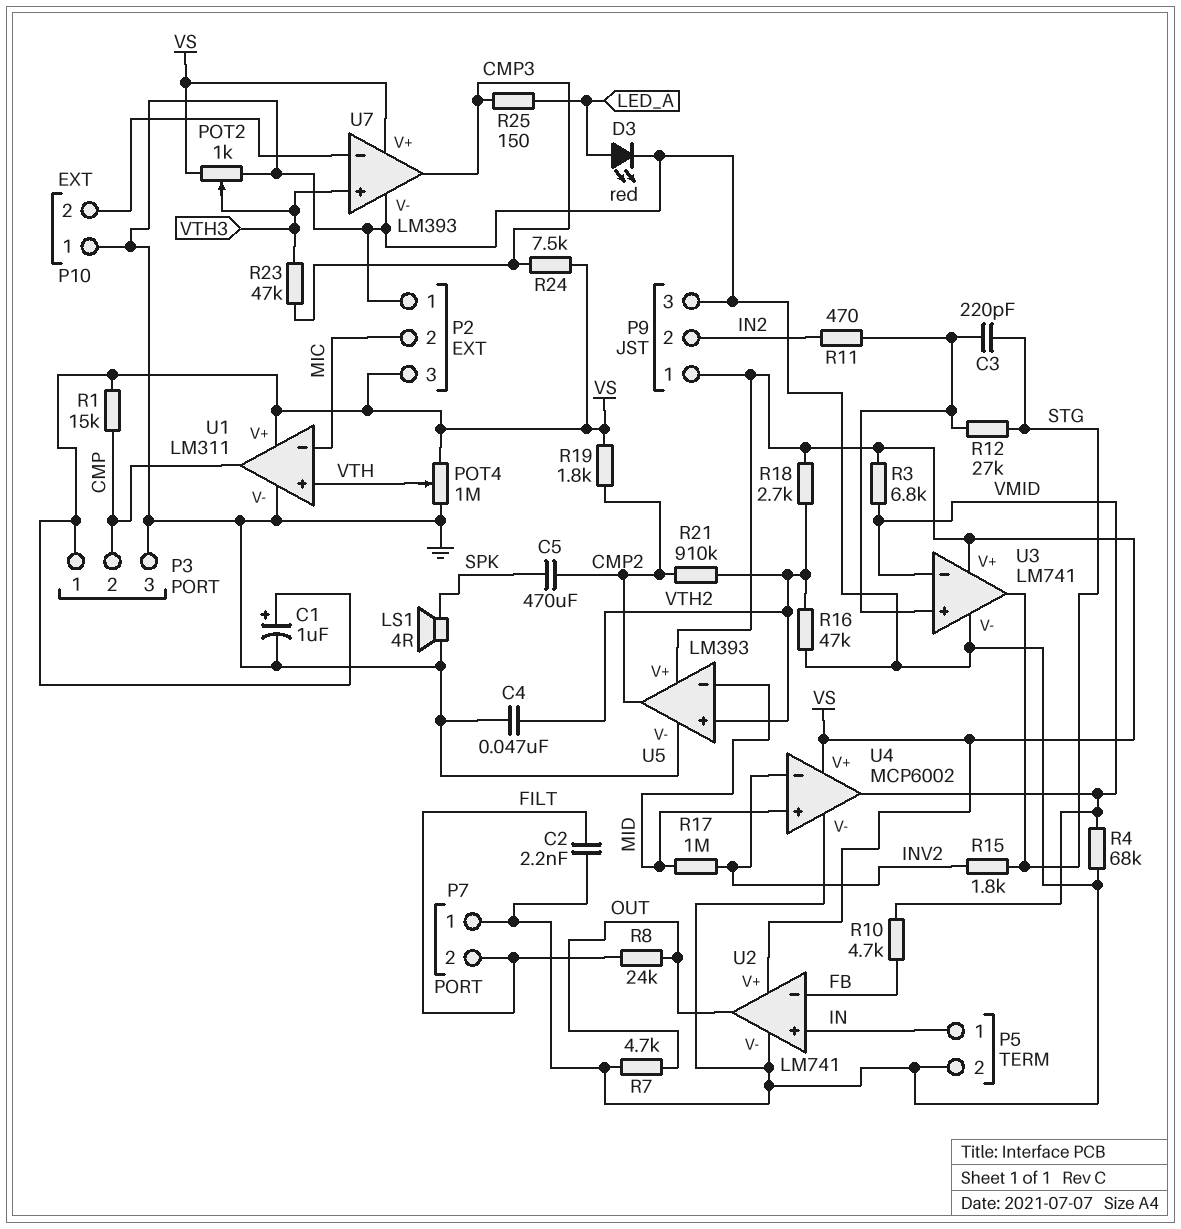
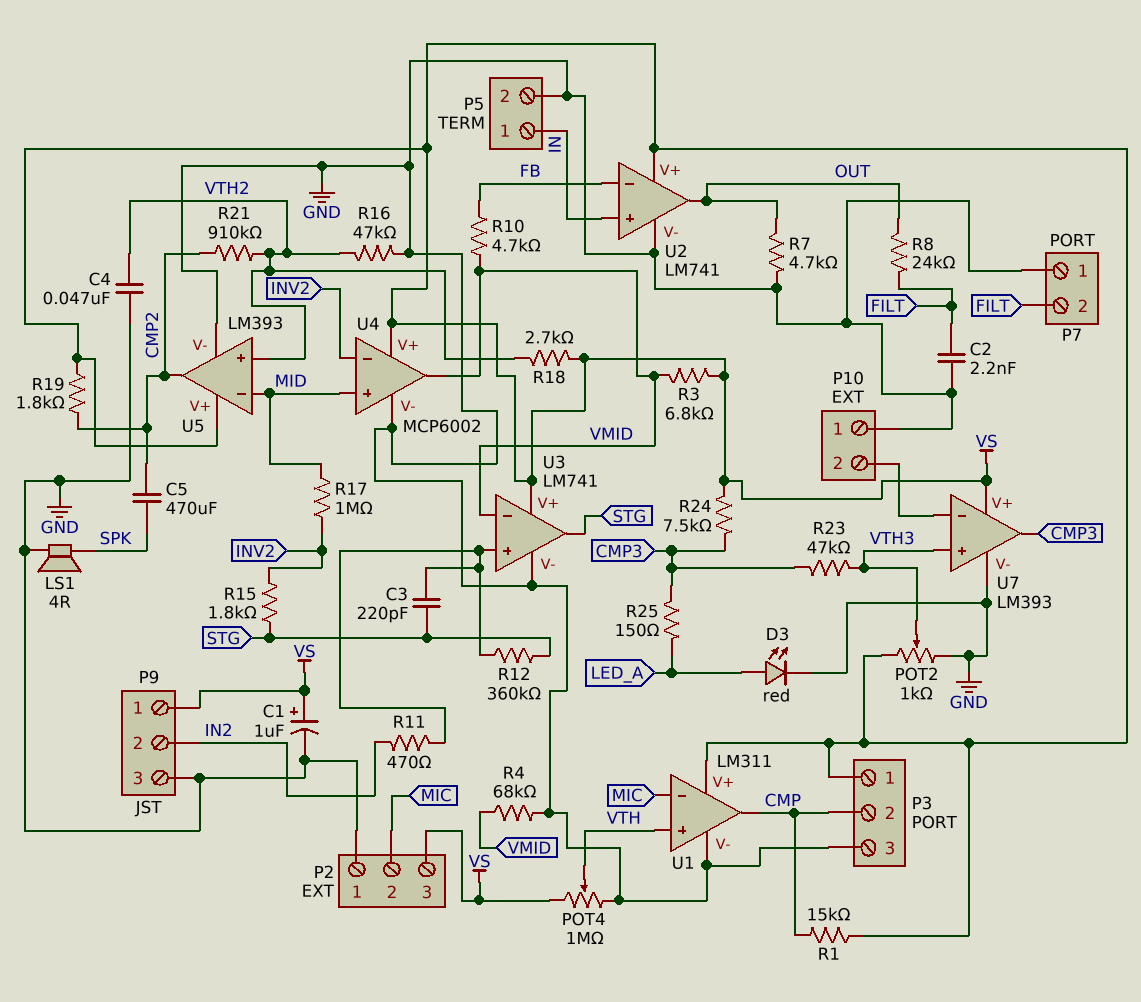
R12: 27k (STG, U3/in+) -> 360k (STG, U3/in+)

